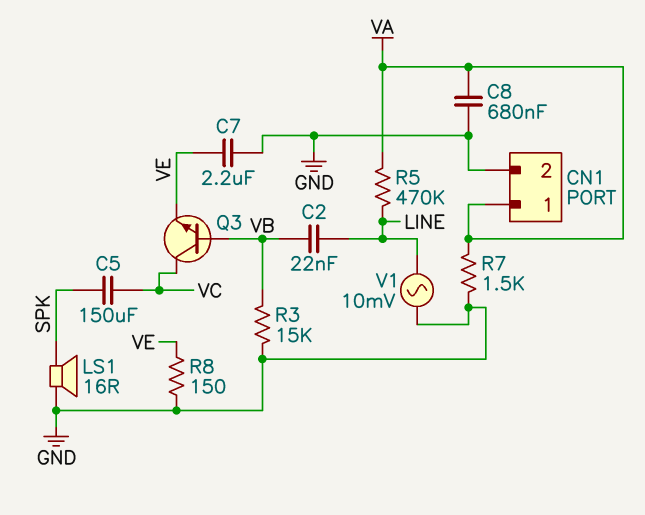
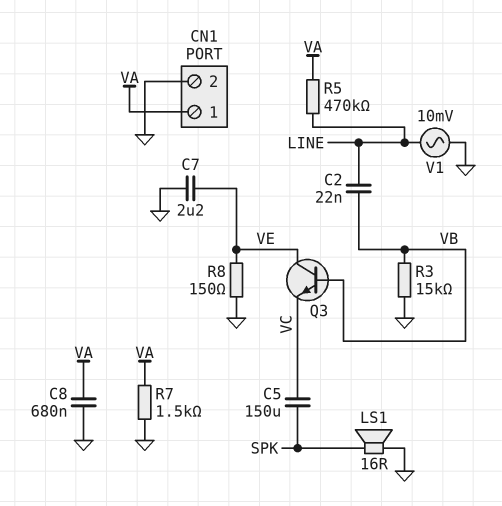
Q3: NPN (B VB, C VC, E VE) -> NPN (B VB, C VE, E VC)

